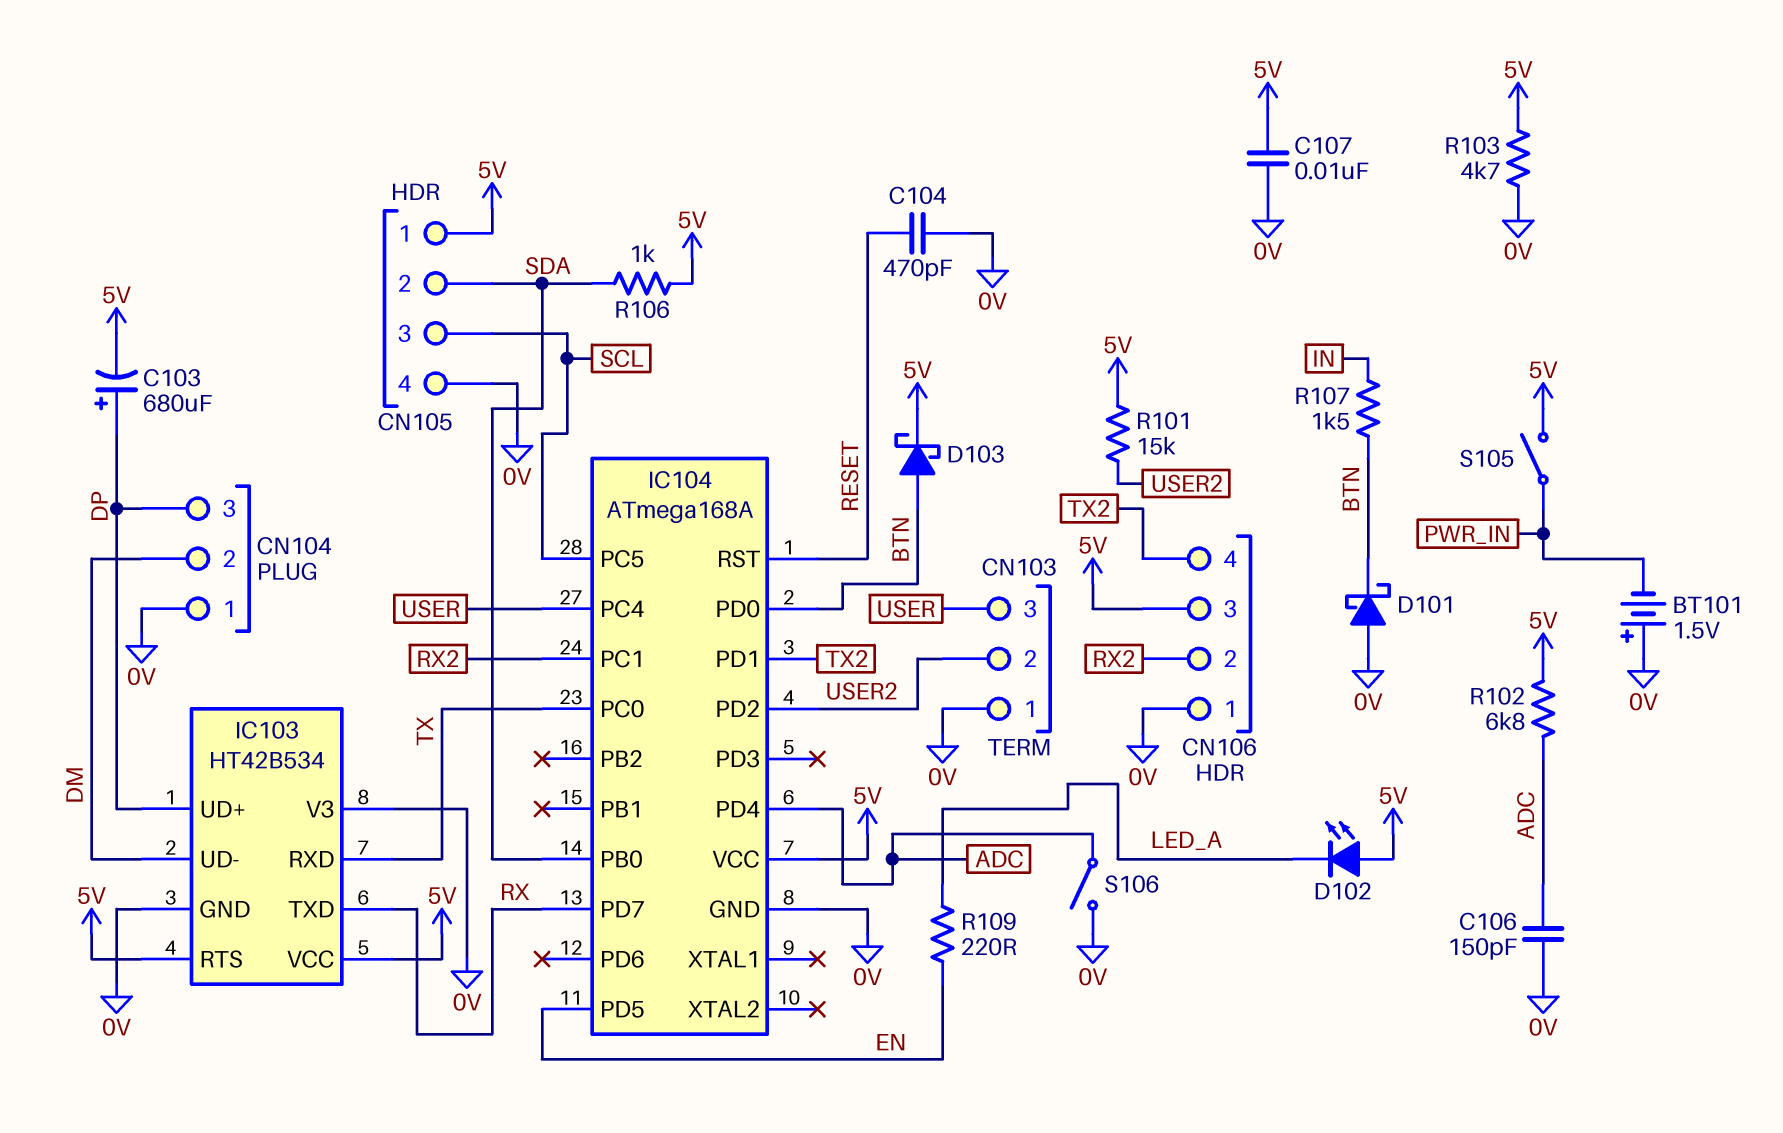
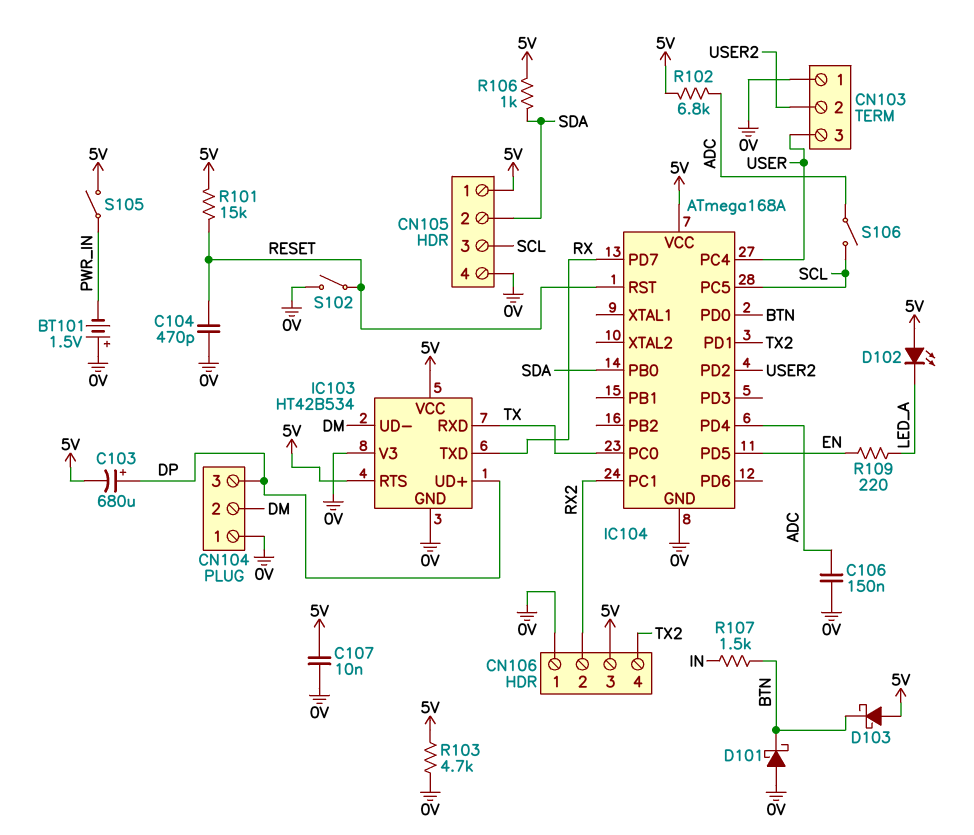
C106: 150pF (0V, ADC) -> 150nF (0V, ADC)
D103: schottky (A BTN, K 5V) -> schottky (A 5V, K BTN)
R101: 15k (5V, USER2) -> 15k (5V, RESET)
S102: none -> switch (0V, RESET)
S106: switch (0V, ADC) -> switch (ADC, SCL)

